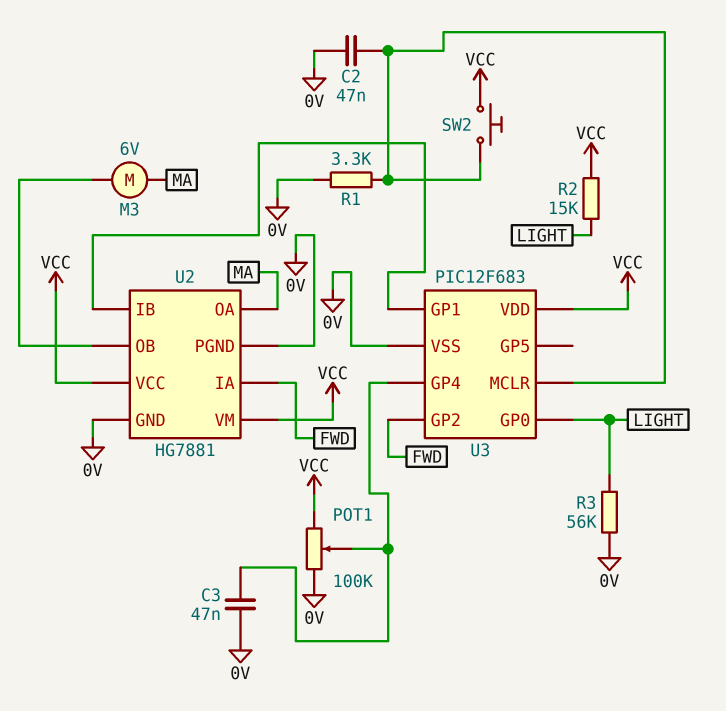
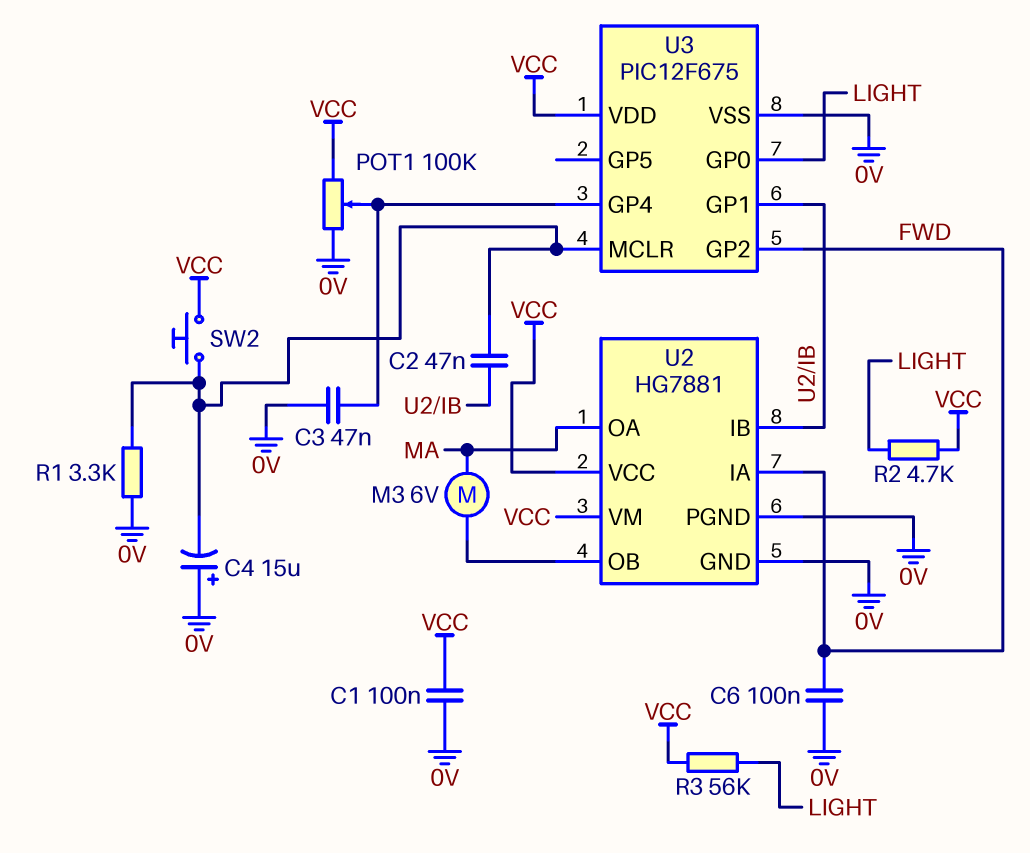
C1: none -> 100nF (0V, VCC)
C2: 47nF (0V, U3/MCLR) -> 47nF (U2/IB, U3/MCLR)
C4: none -> 15uF (plus 0V, minus U3/MCLR)
C6: none -> 100nF (0V, FWD)
R2: 15k (LIGHT, VCC) -> 4.7k (LIGHT, VCC)
R3: 56k (0V, LIGHT) -> 56k (LIGHT, VCC)
U3: PIC12F683 -> PIC12F675

